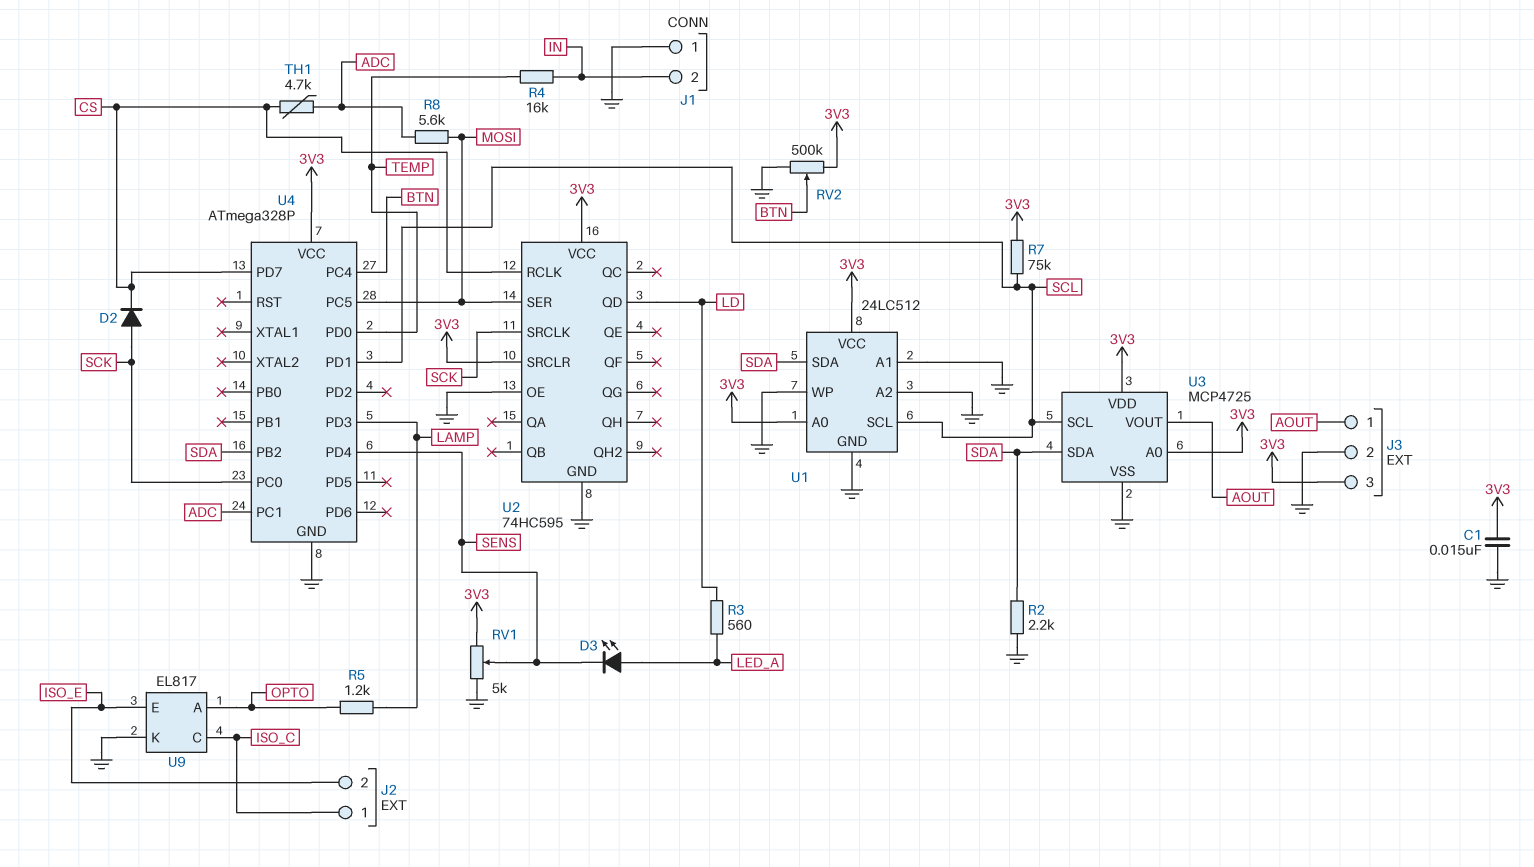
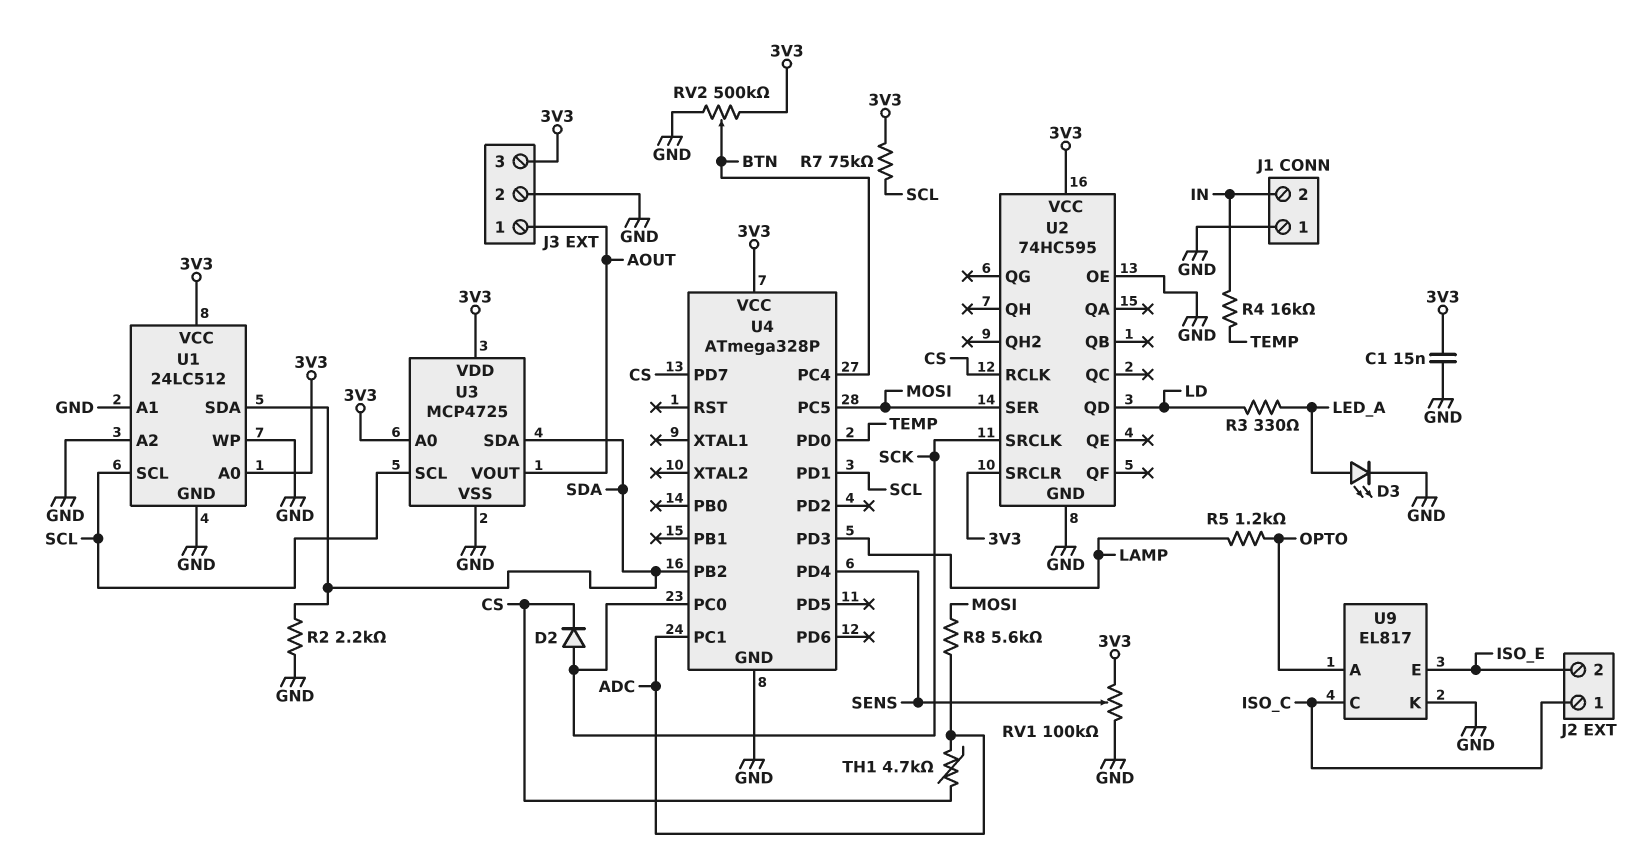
D3: LED (A LED_A, K SENS) -> LED (A LED_A, K GND)
R3: 560 (LD, LED_A) -> 330 (LD, LED_A)
RV1: 5k (3V3, GND, wiper SENS) -> 100k (3V3, GND, wiper SENS)

